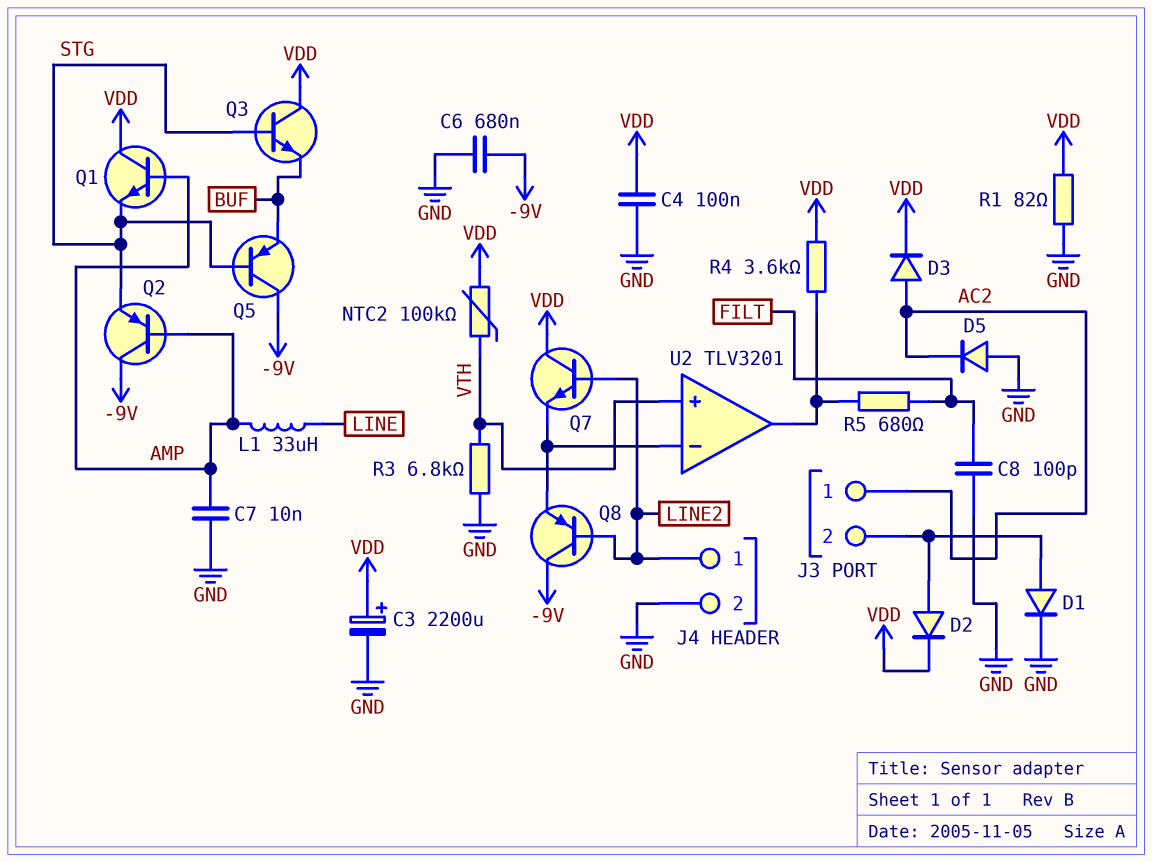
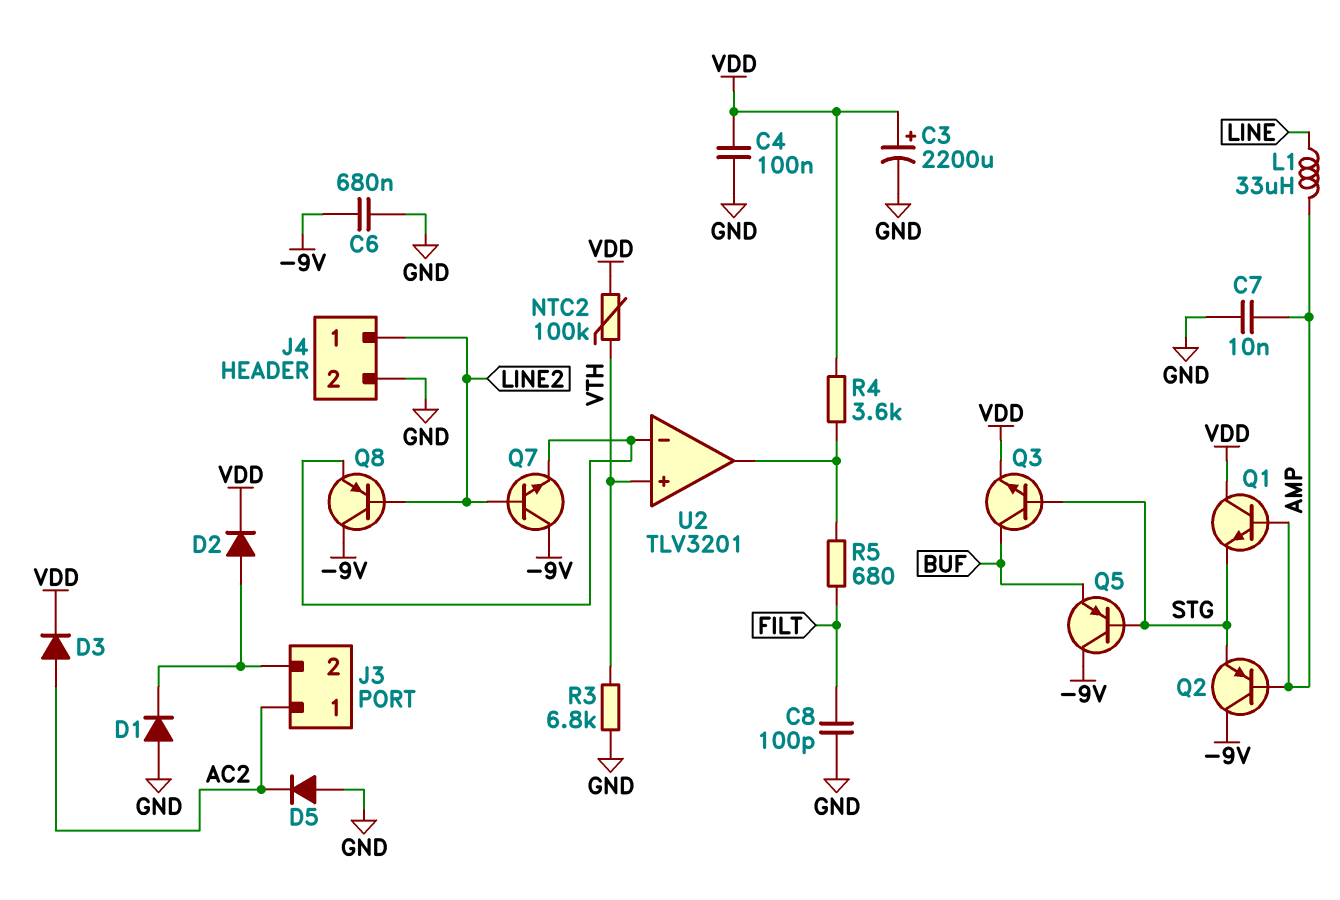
D1: diode (A J3/2, K GND) -> diode (A GND, K J3/2)
Q3: NPN (B STG, C VDD, E BUF) -> NPN (B STG, C BUF, E VDD)
Q7: NPN (B LINE2, C VDD, E U2/in-) -> NPN (B LINE2, C -9V, E U2/in-)
R1: 82 (GND, VDD) -> none

